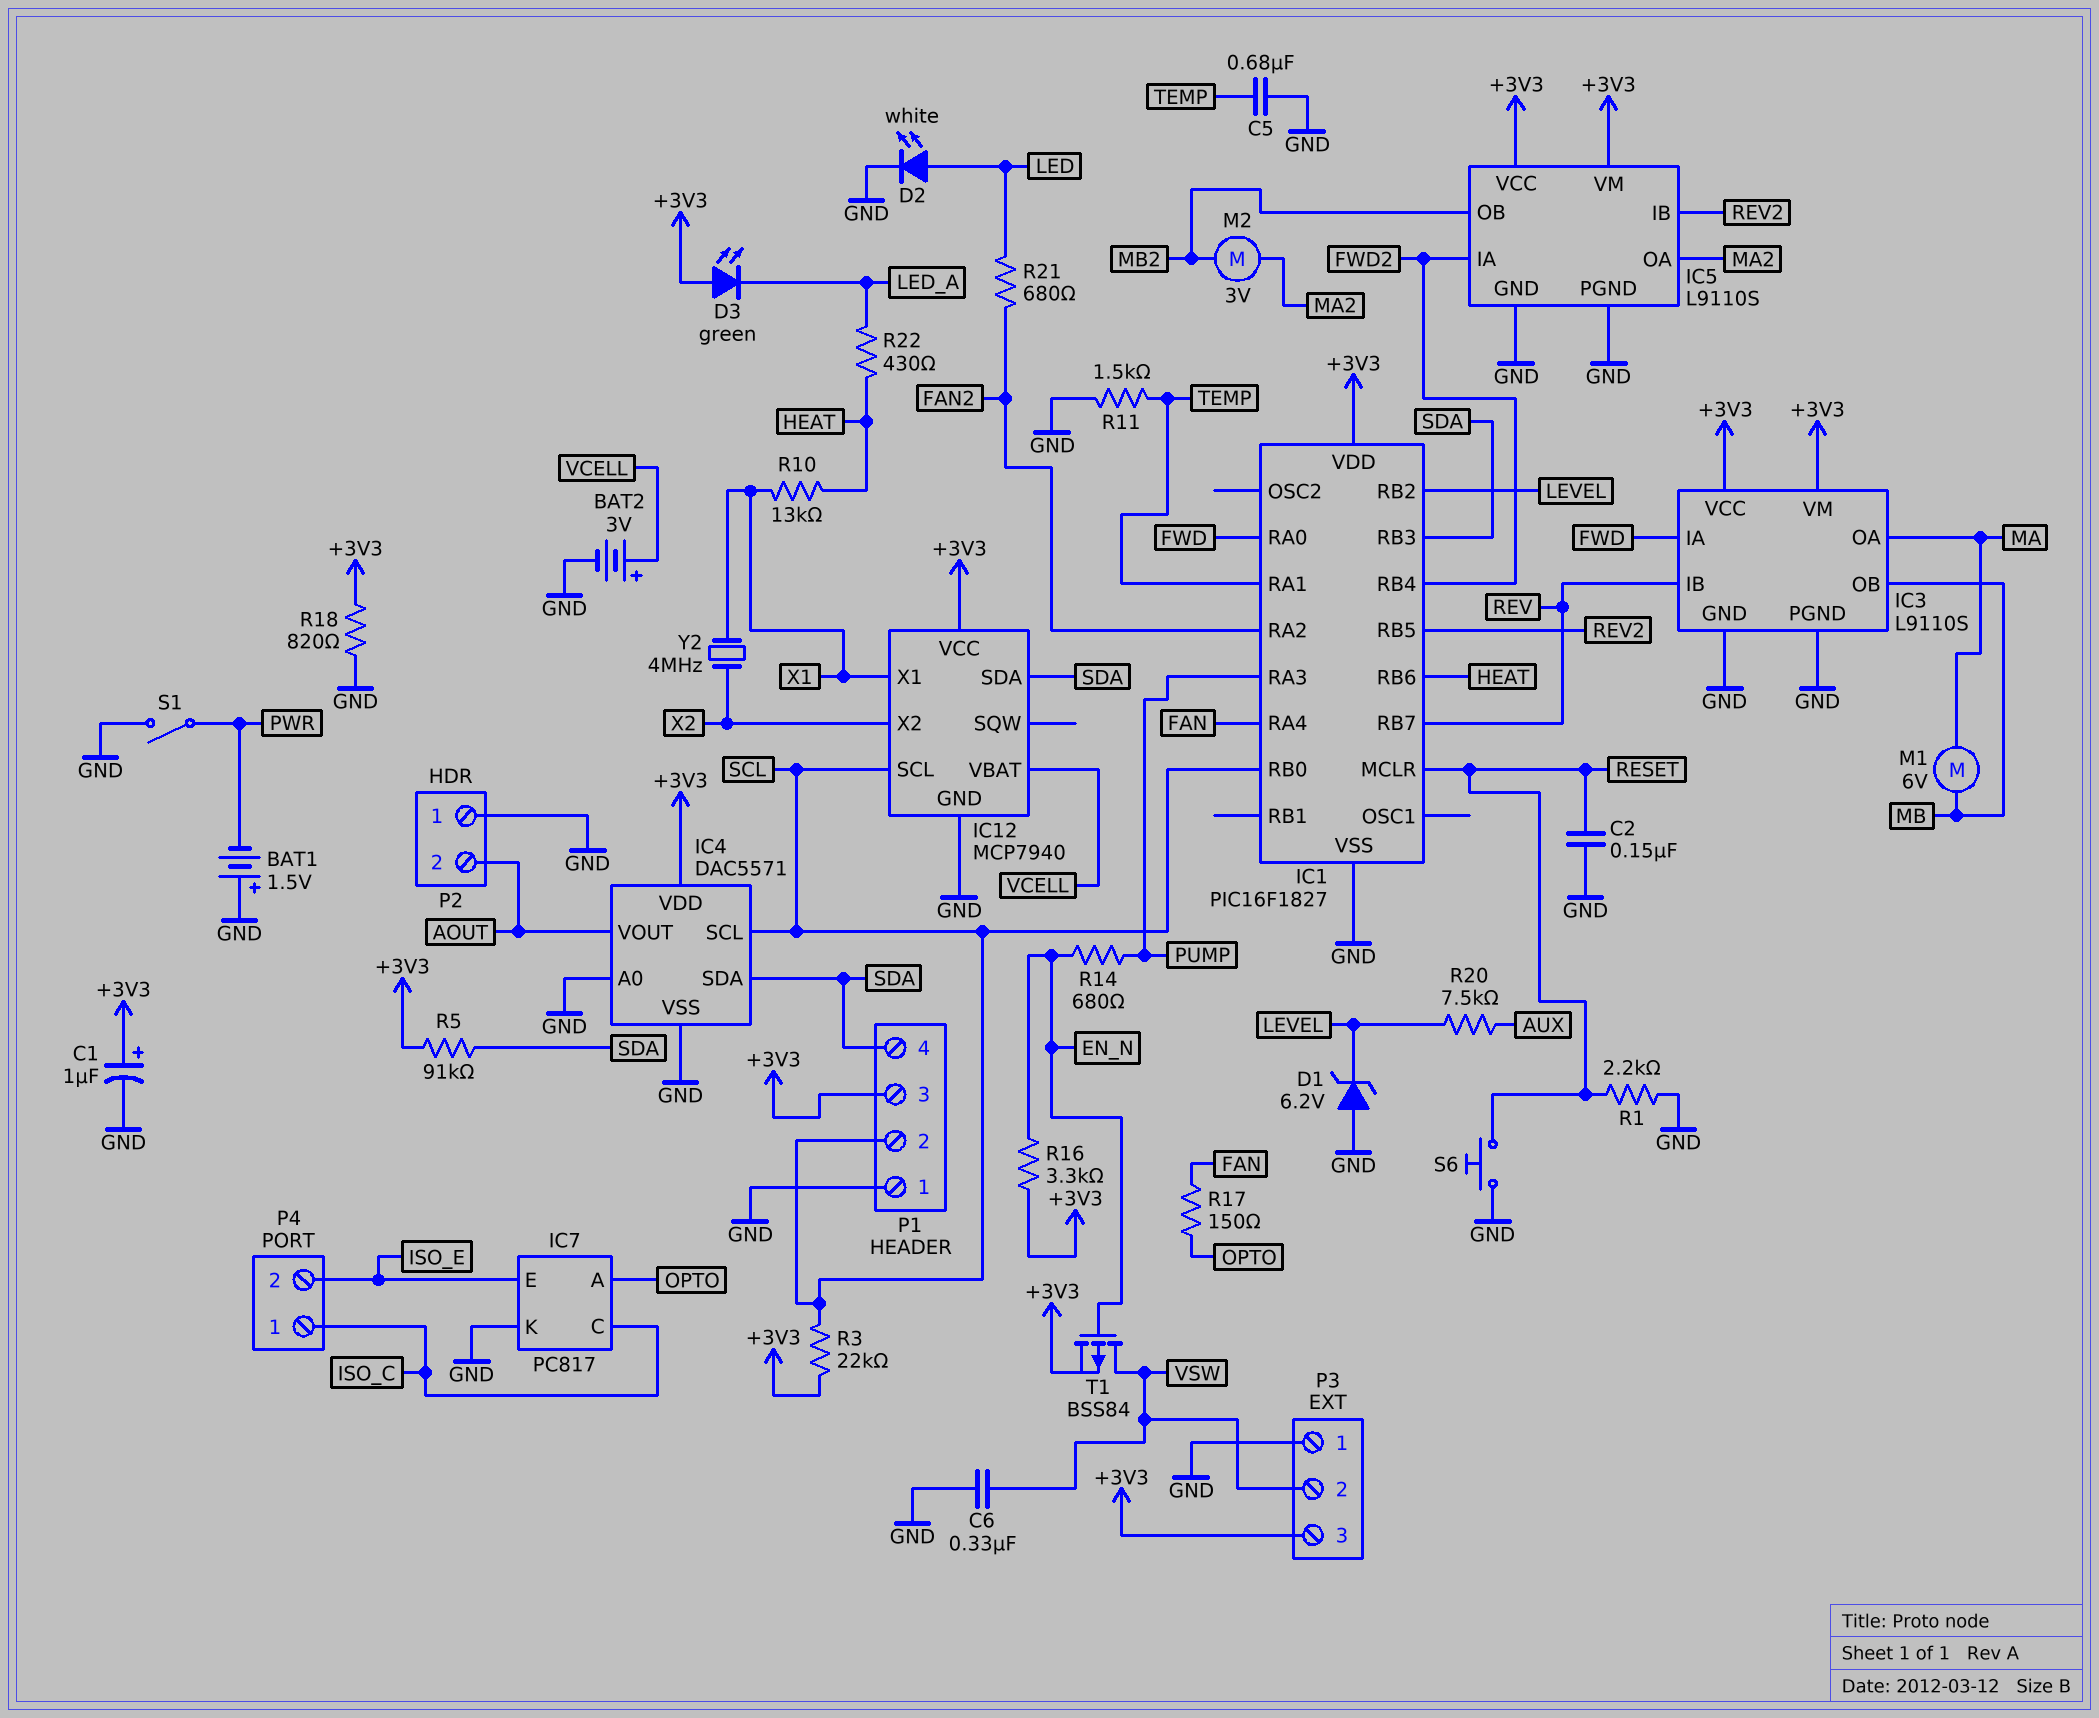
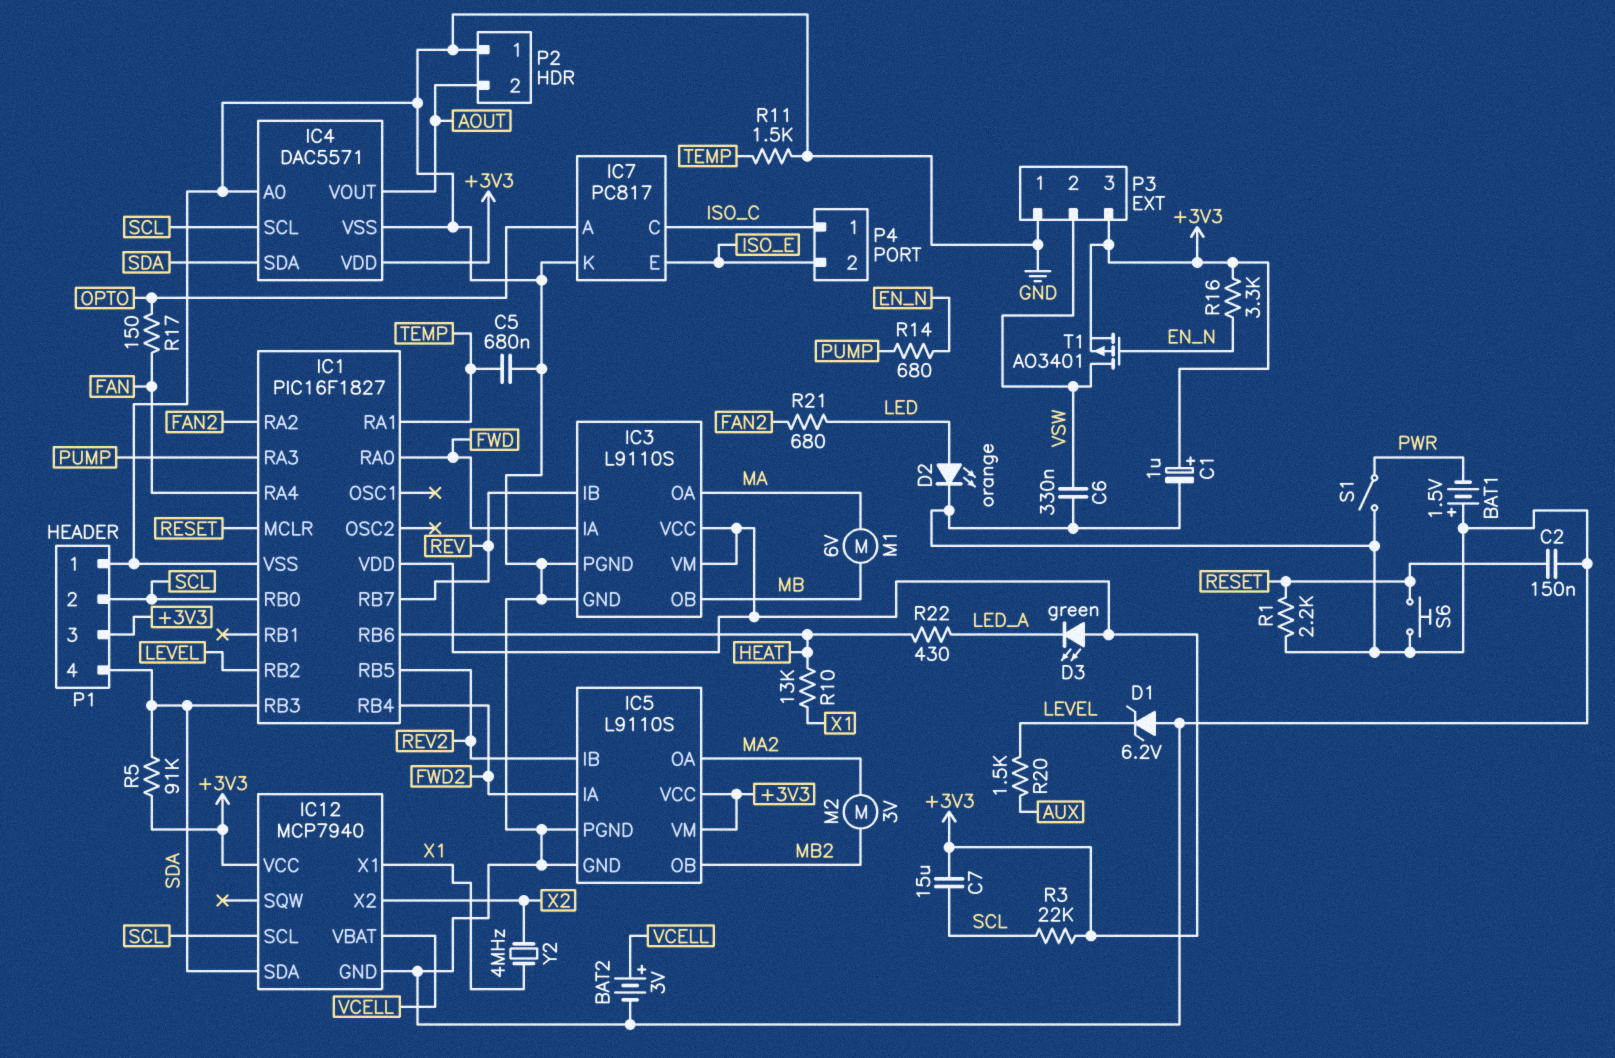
C7: none -> 15uF (+3V3, SCL)
D2: LED white (A LED, K GND) -> LED orange (A LED, K GND)
R18: 820 (+3V3, GND) -> none
R20: 7.5k (AUX, LEVEL) -> 1.5k (AUX, LEVEL)
T1: PMOS BSS84 (G EN_N, D VSW, S +3V3) -> PMOS AO3401 (G EN_N, D VSW, S +3V3)

